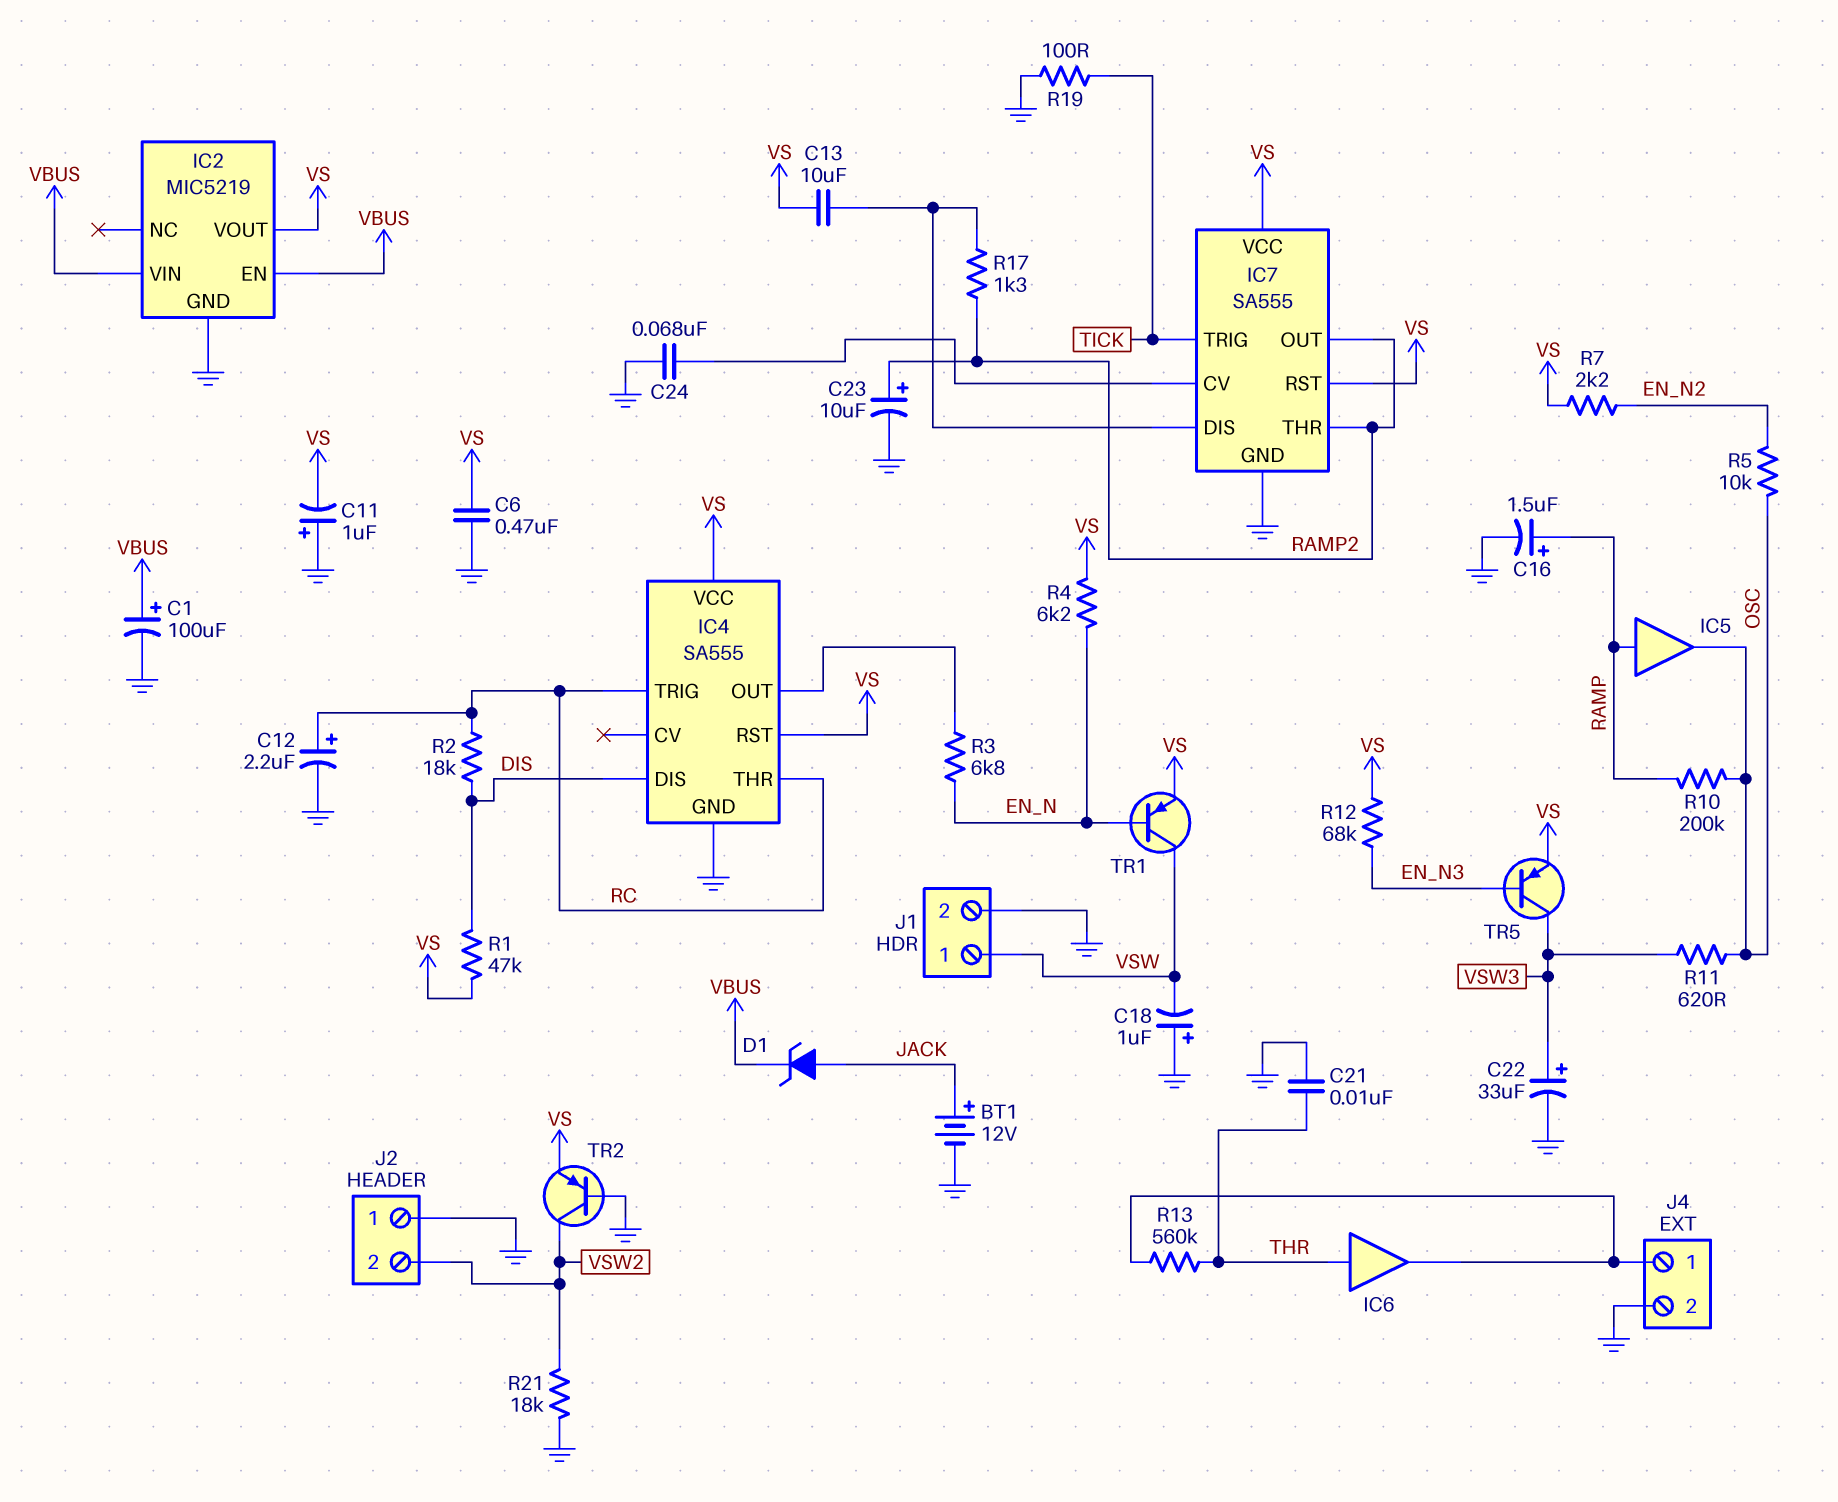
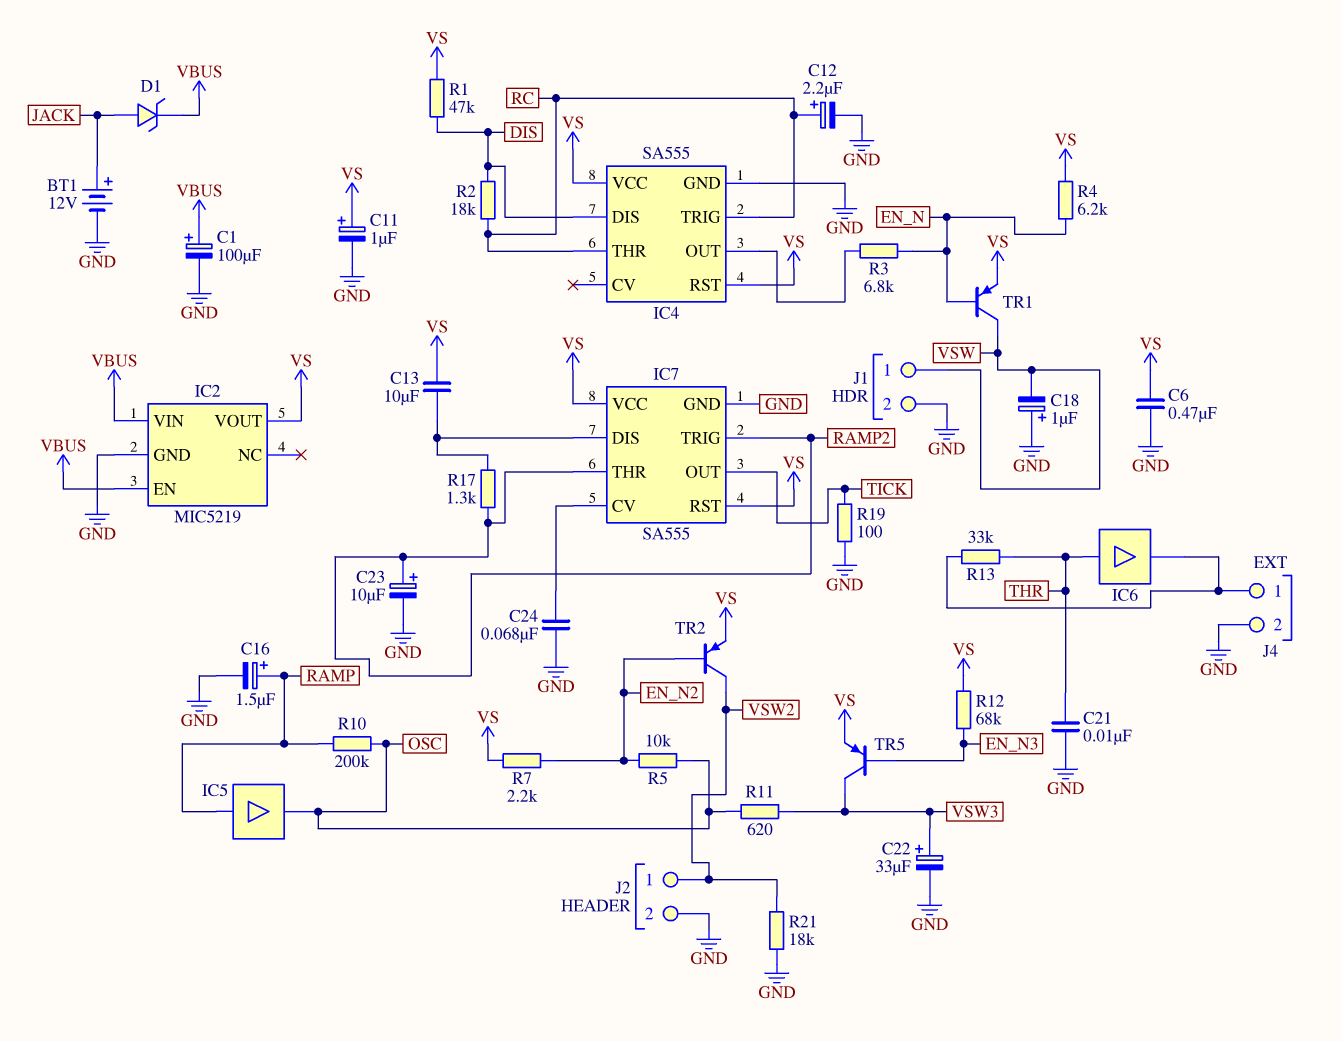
C11: 1uF (plus GND, minus VS) -> 1uF (plus VS, minus GND)
IC7 pin OUT: RAMP2 -> TICK
IC7 pin TRIG: TICK -> RAMP2
J2 pin 1: GND -> VSW2
J2 pin 2: VSW2 -> GND
R13: 560k (J4/1, THR) -> 33k (J4/1, THR)
TR2: PNP (B GND, C VSW2, E VS) -> PNP (B EN_N2, C VSW2, E VS)

